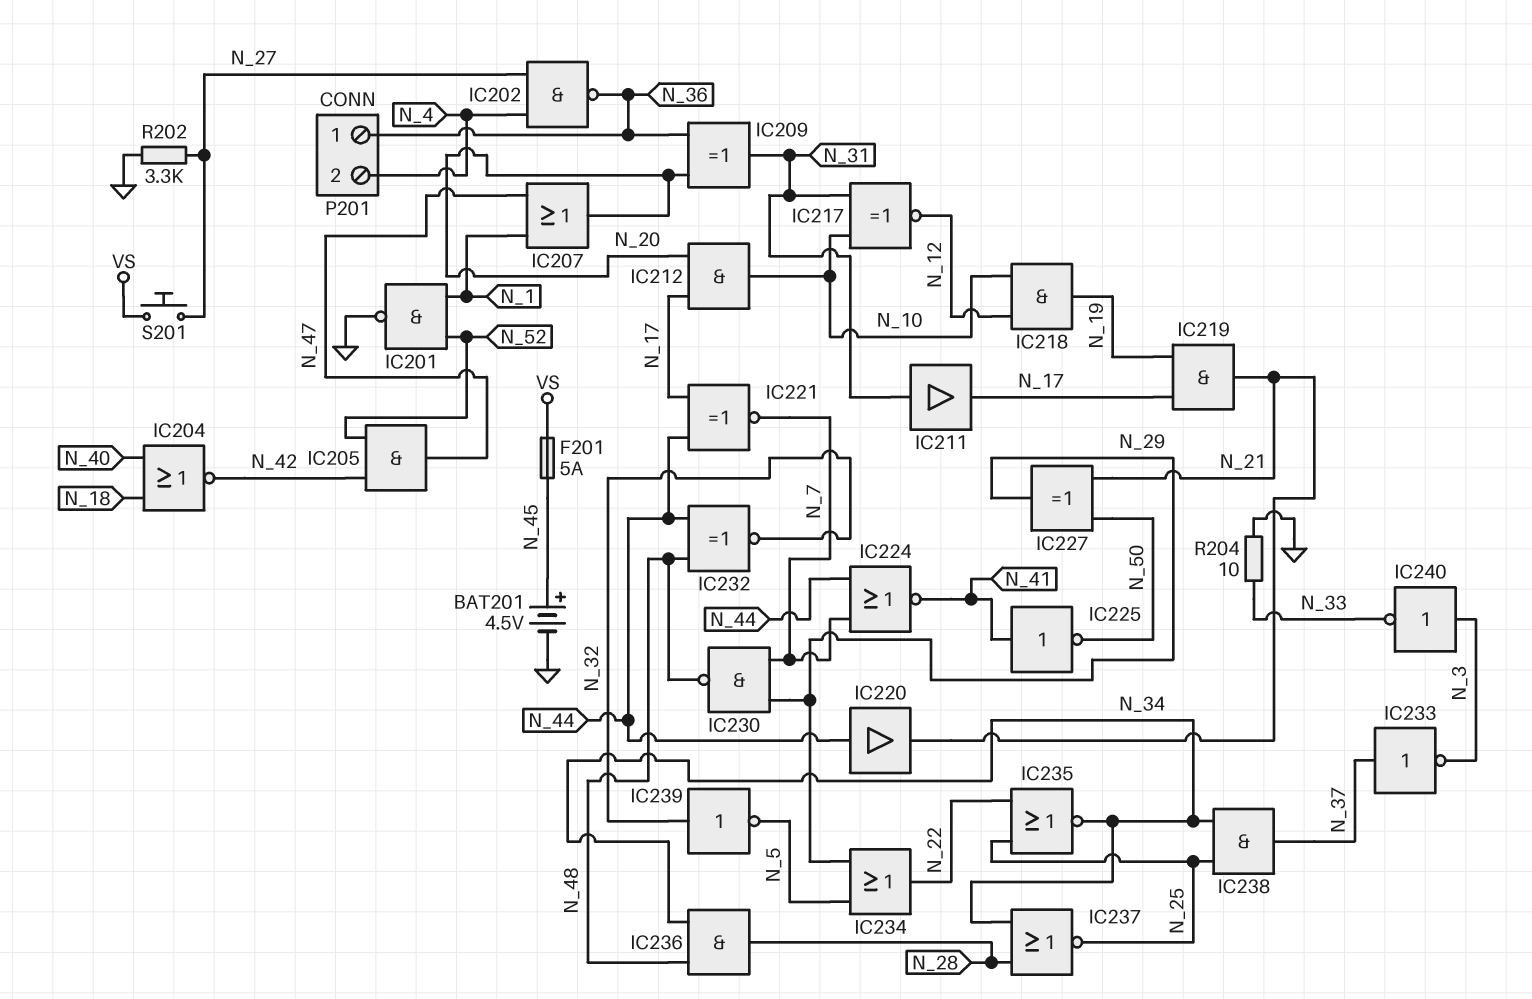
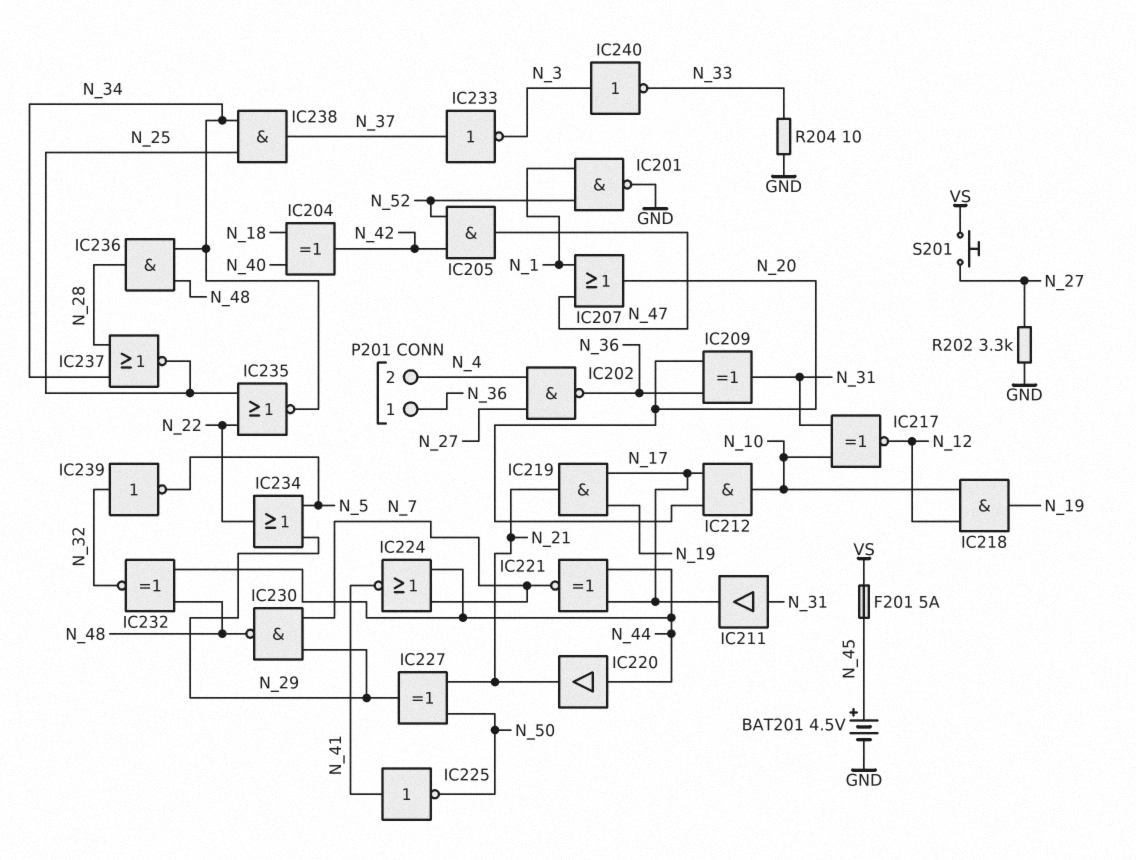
IC204: NOR (in N_18, in N_40, out N_42) -> XOR (in N_18, in N_40, out N_42)

